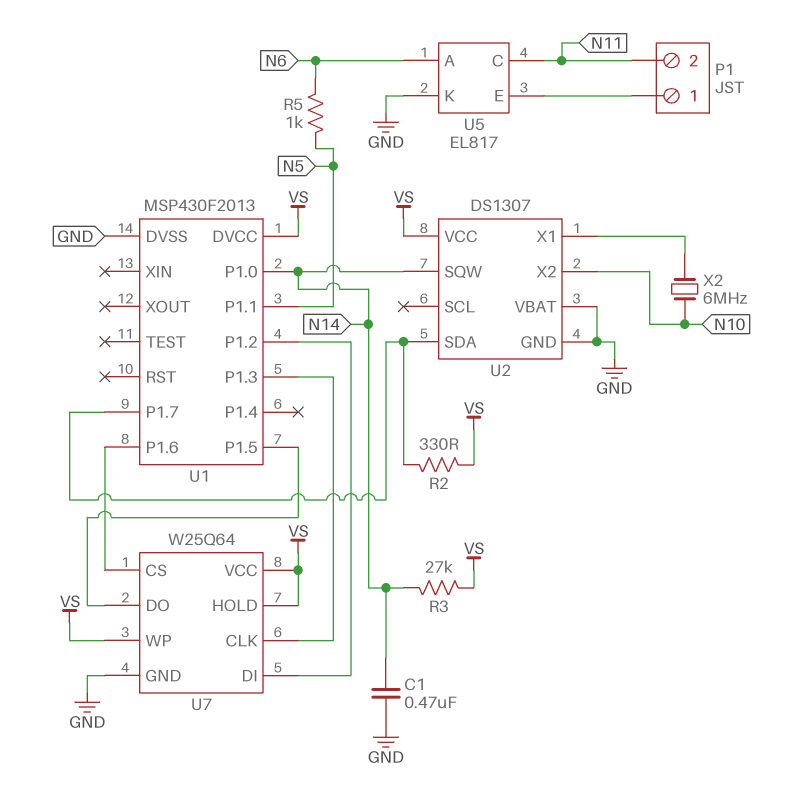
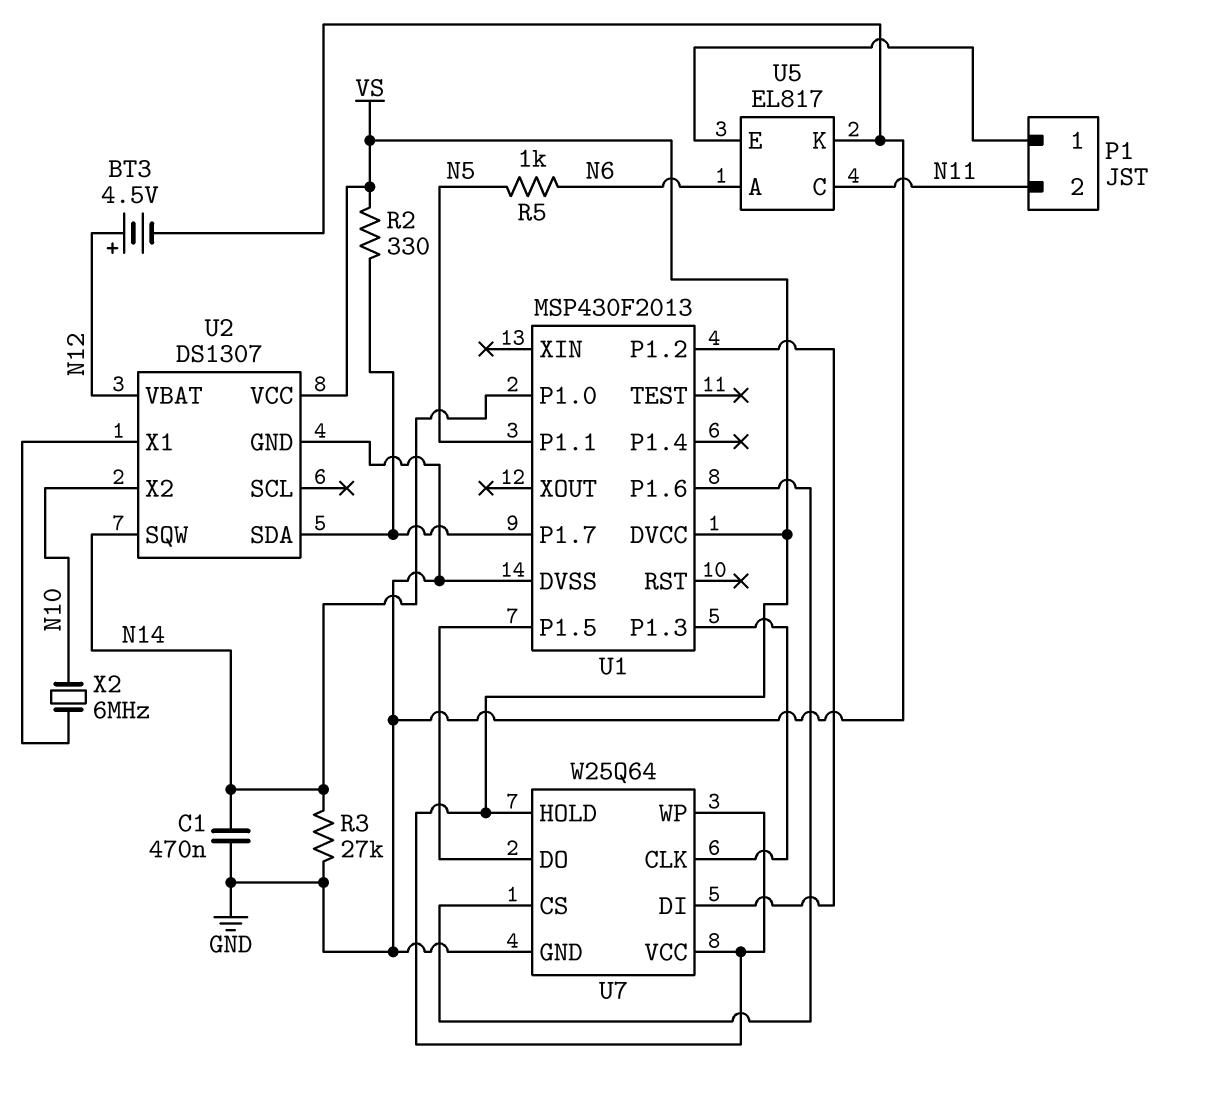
BT3: none -> 4.5V (plus N12, minus GND)
R3: 27k (N14, VS) -> 27k (GND, N14)
U2 pin VBAT: GND -> N12

